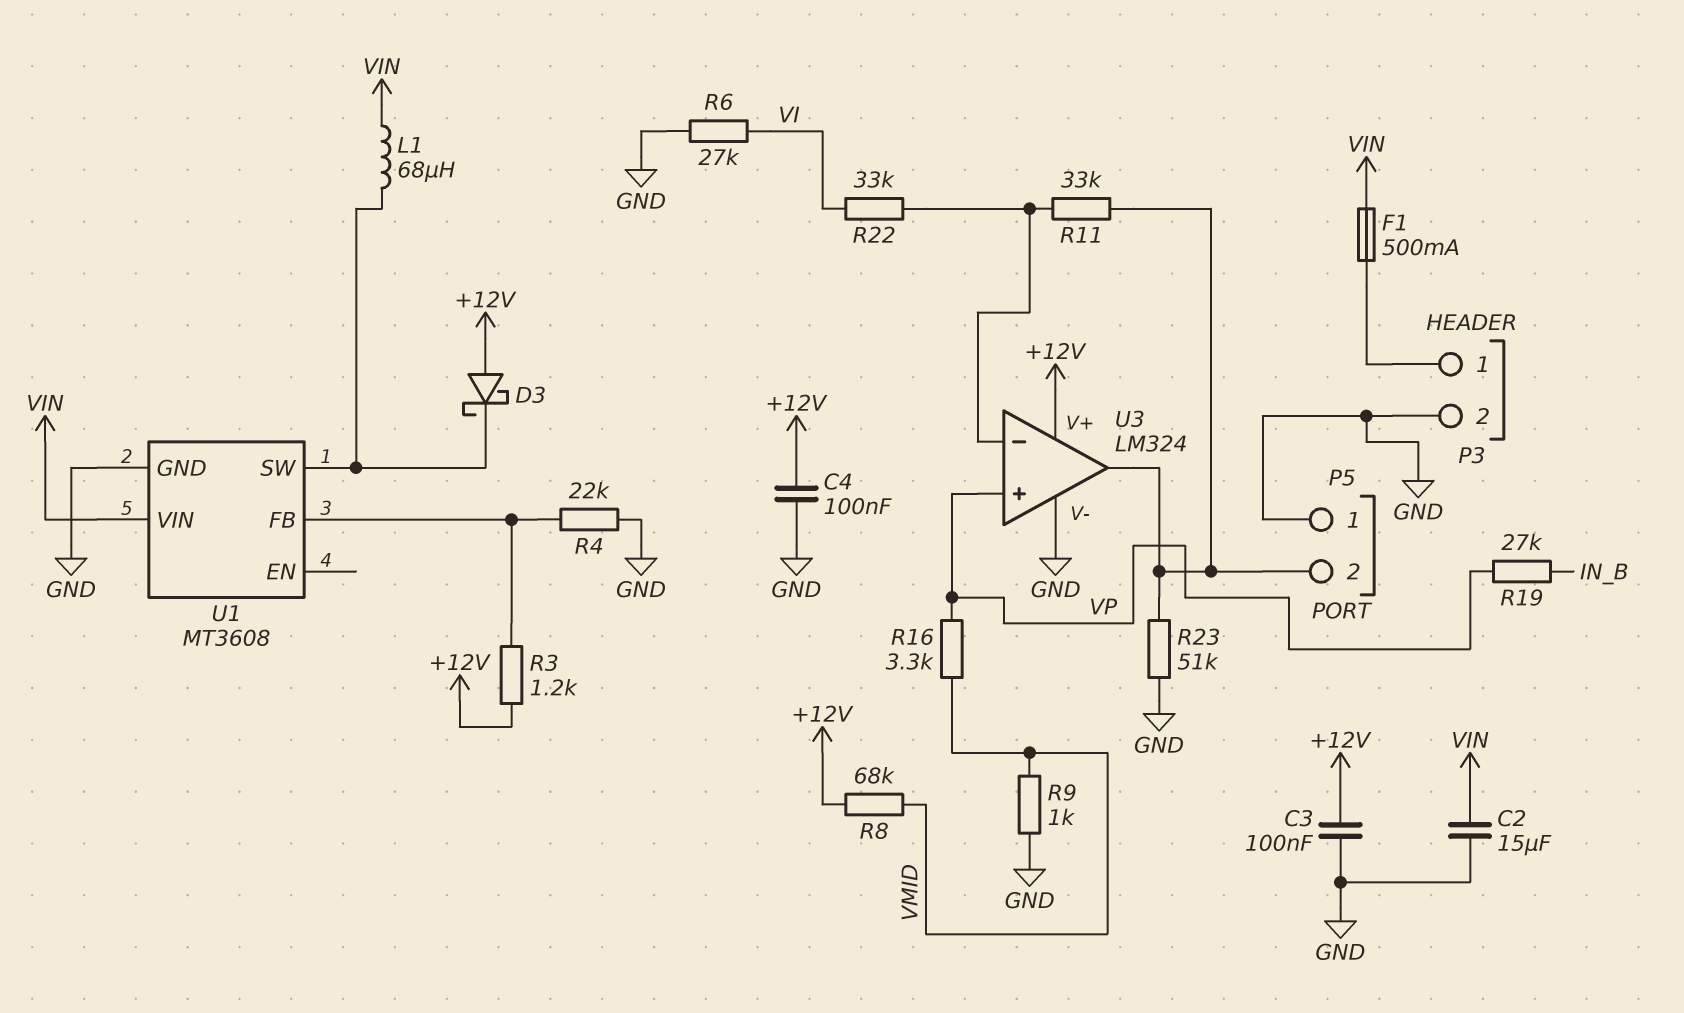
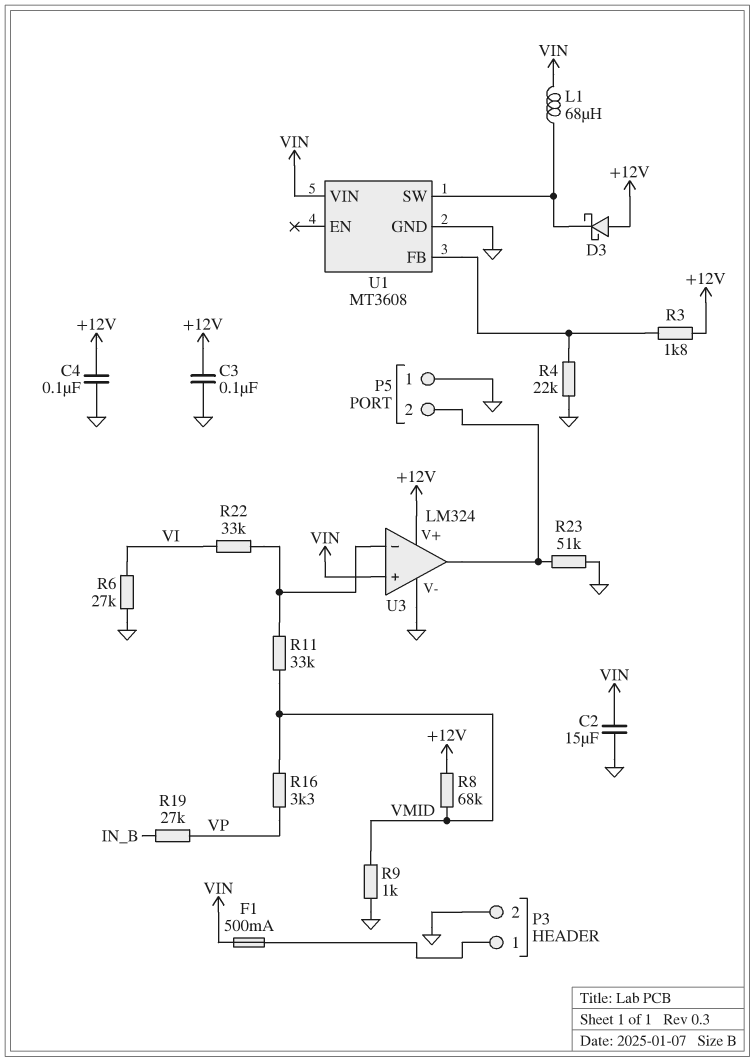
R3: 1.2k (+12V, U1/FB) -> 1.8k (+12V, U1/FB)
R11: 33k (P5/2, U3/in-) -> 33k (U3/in-, VMID)
U3 pin in+: VP -> VIN

